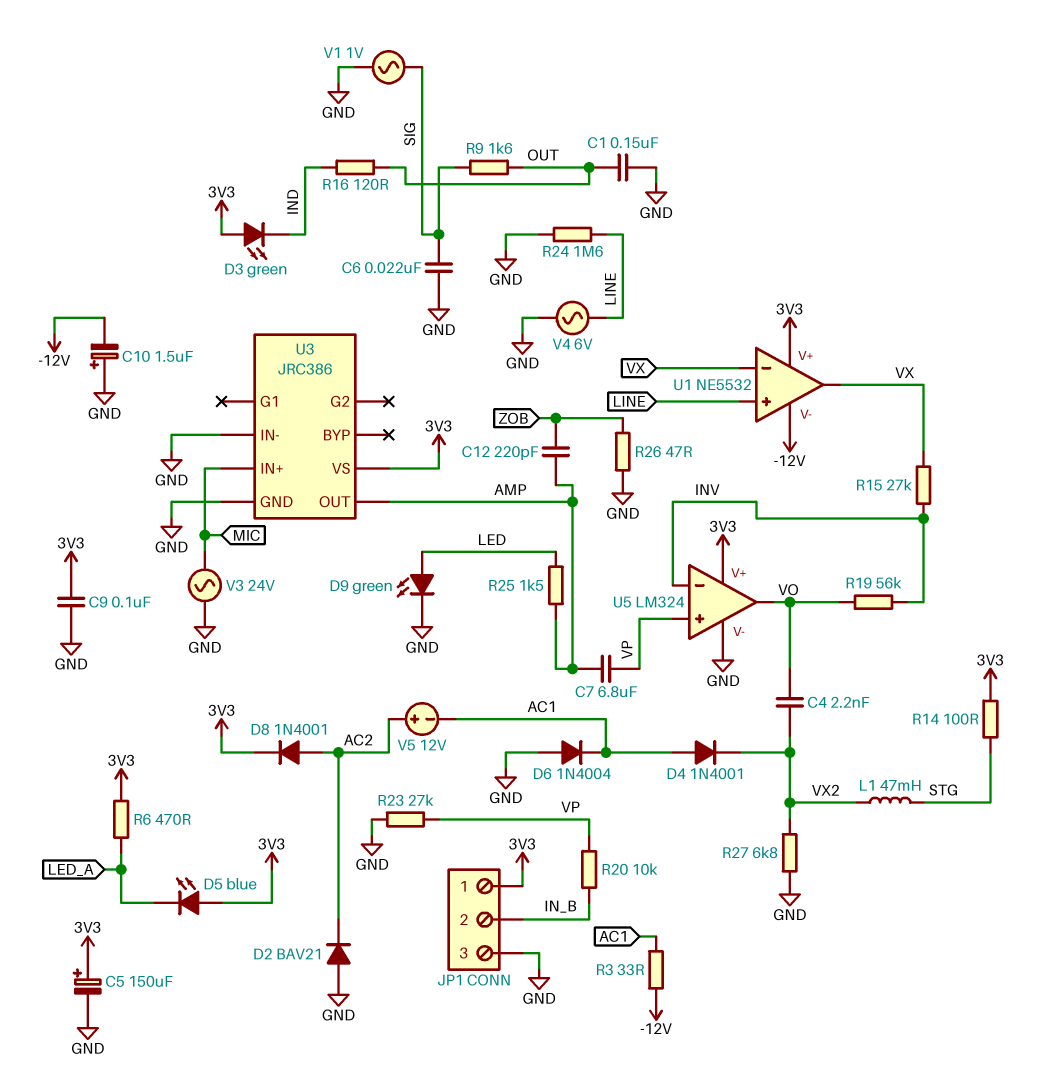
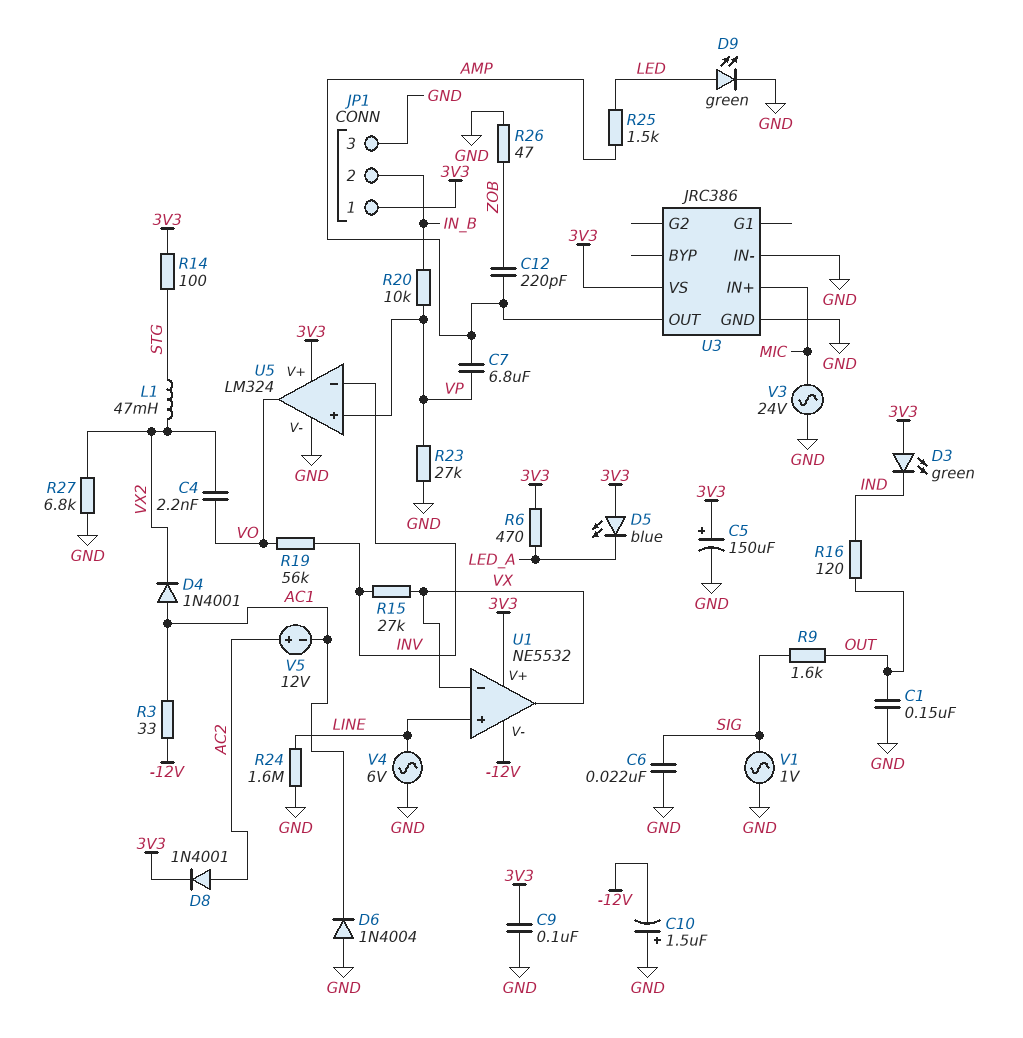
D2: diode BAV21 (A GND, K AC2) -> none

